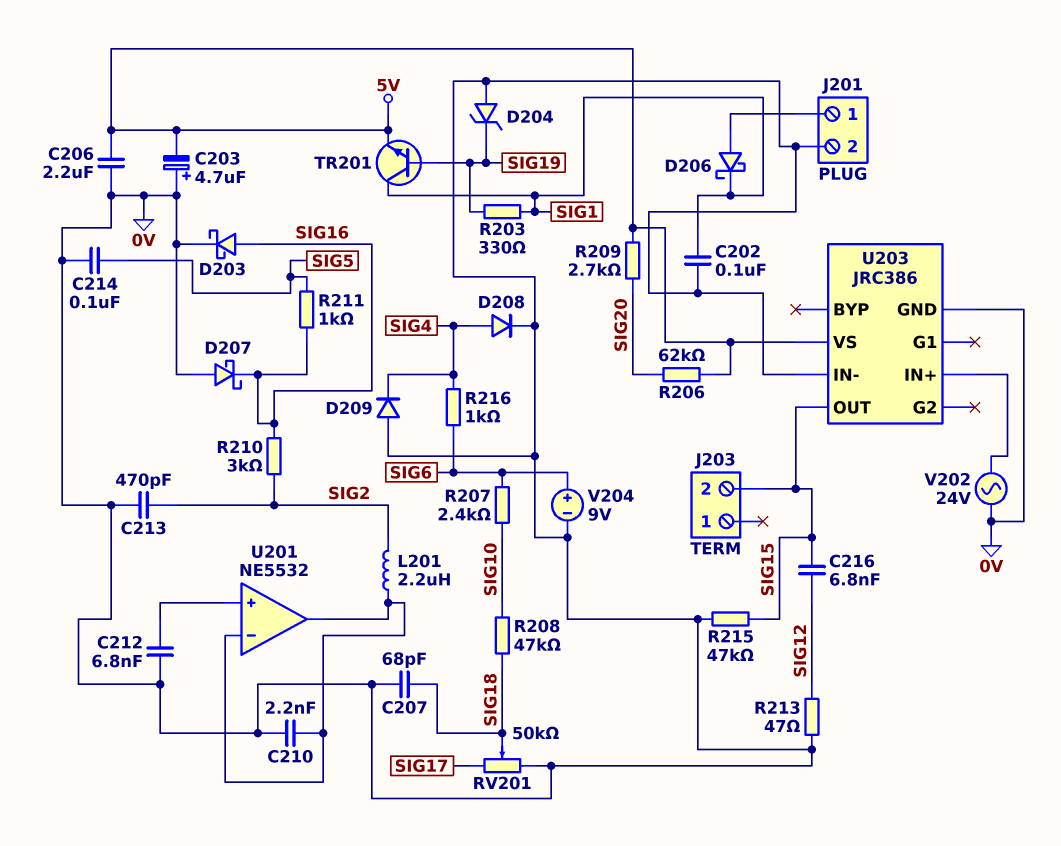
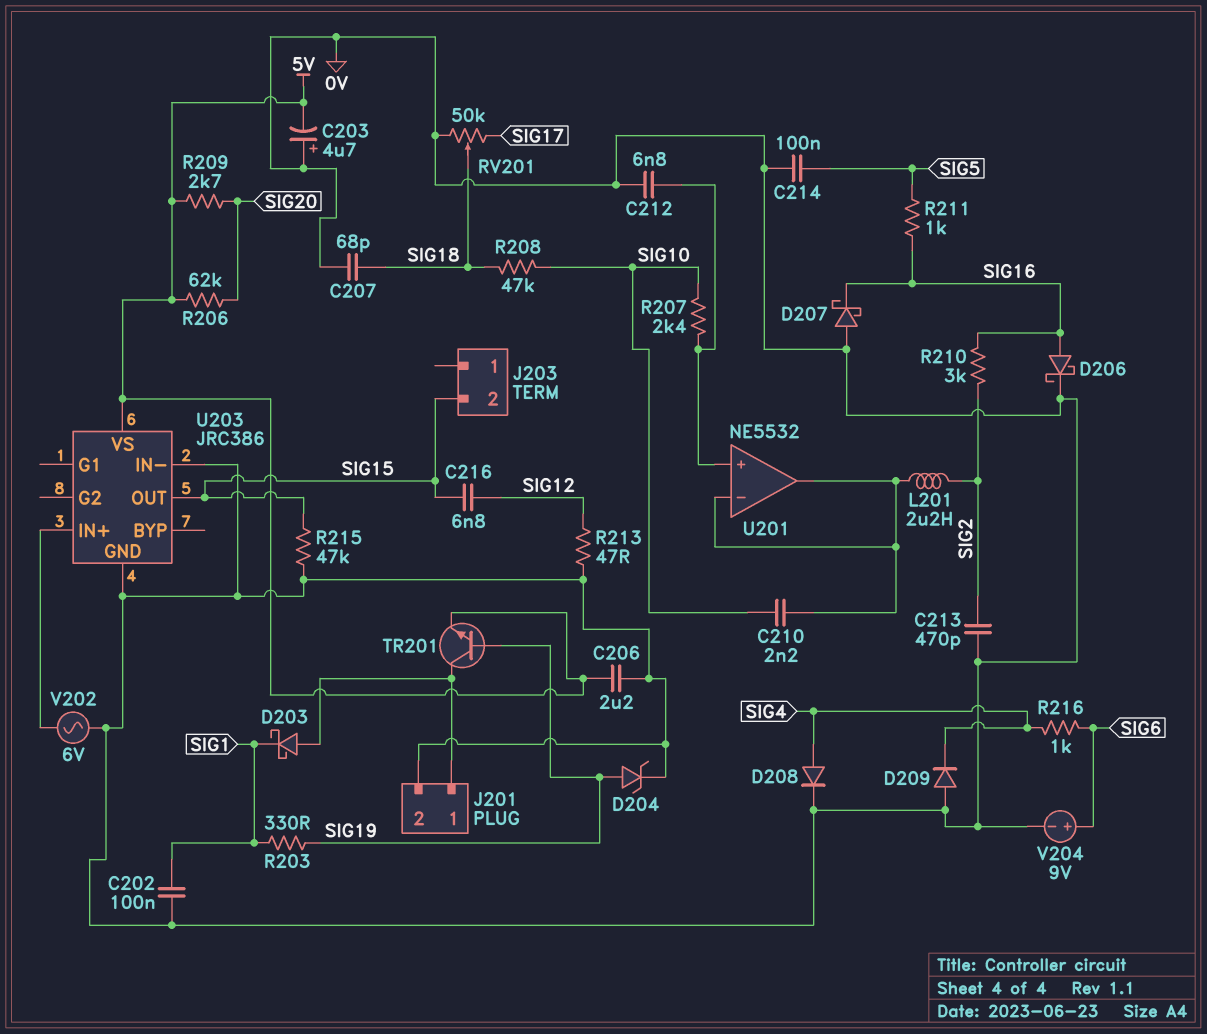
C210: 2.2nF (0V, U201/in-) -> 2.2nF (SIG10, U201/in-)
D203: schottky (A SIG16, K 0V) -> schottky (A J201/1, K SIG1)
D204: zener (A 0V, K SIG19) -> zener (A SIG19, K 0V)
D206: schottky (A J201/1, K SIG1) -> schottky (A SIG16, K 0V)
R207: 2.4k (SIG6, SIG10) -> 2.4k (SIG10, U201/in+)
TR201: NPN (B SIG19, C SIG1, E 5V) -> NPN (B SIG19, C J201/1, E 5V)
V202: AC 24V (0V, U203/IN+) -> AC 6V (0V, U203/IN+)

